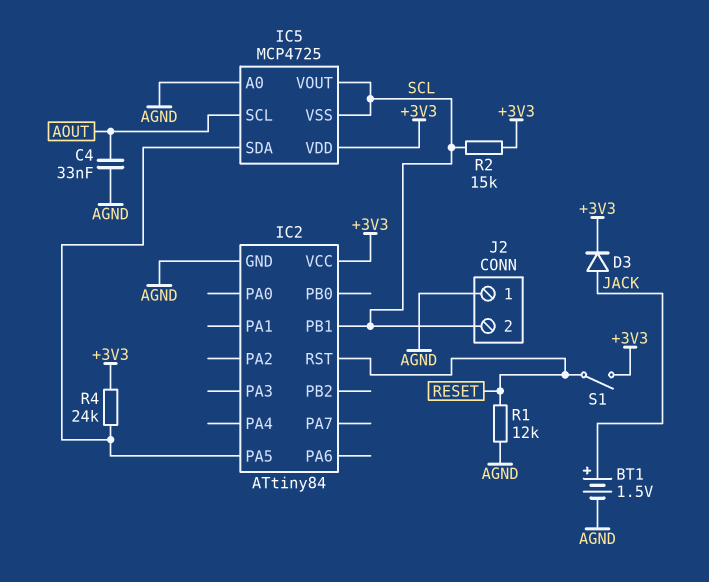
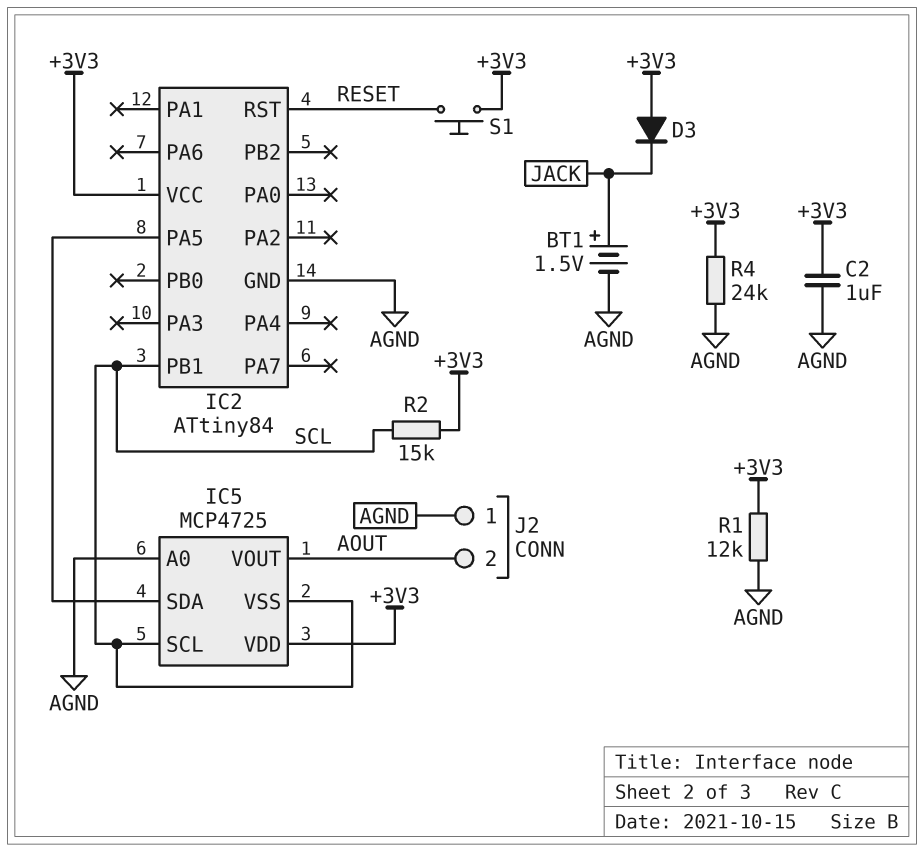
C2: none -> 1uF (+3V3, AGND)
C4: 33nF (AGND, AOUT) -> none
D3: diode (A JACK, K +3V3) -> diode (A +3V3, K JACK)
IC5 pin SCL: AOUT -> SCL
IC5 pin VOUT: SCL -> AOUT
J2 pin 2: SCL -> AOUT
R1: 12k (AGND, RESET) -> 12k (+3V3, AGND)
R4: 24k (+3V3, IC2/PA5) -> 24k (+3V3, AGND)
S1: switch (+3V3, RESET) -> button (+3V3, RESET)

